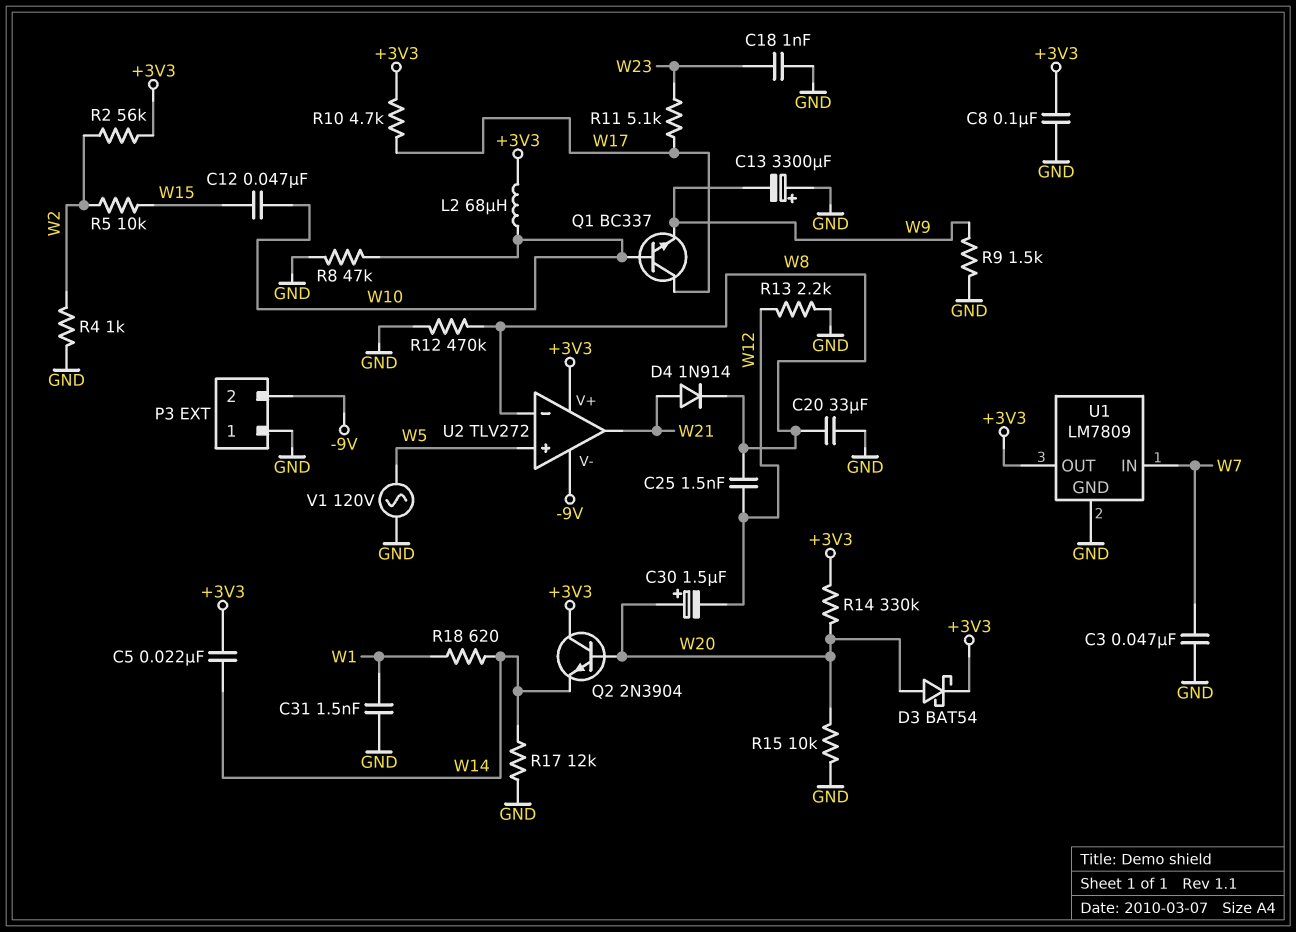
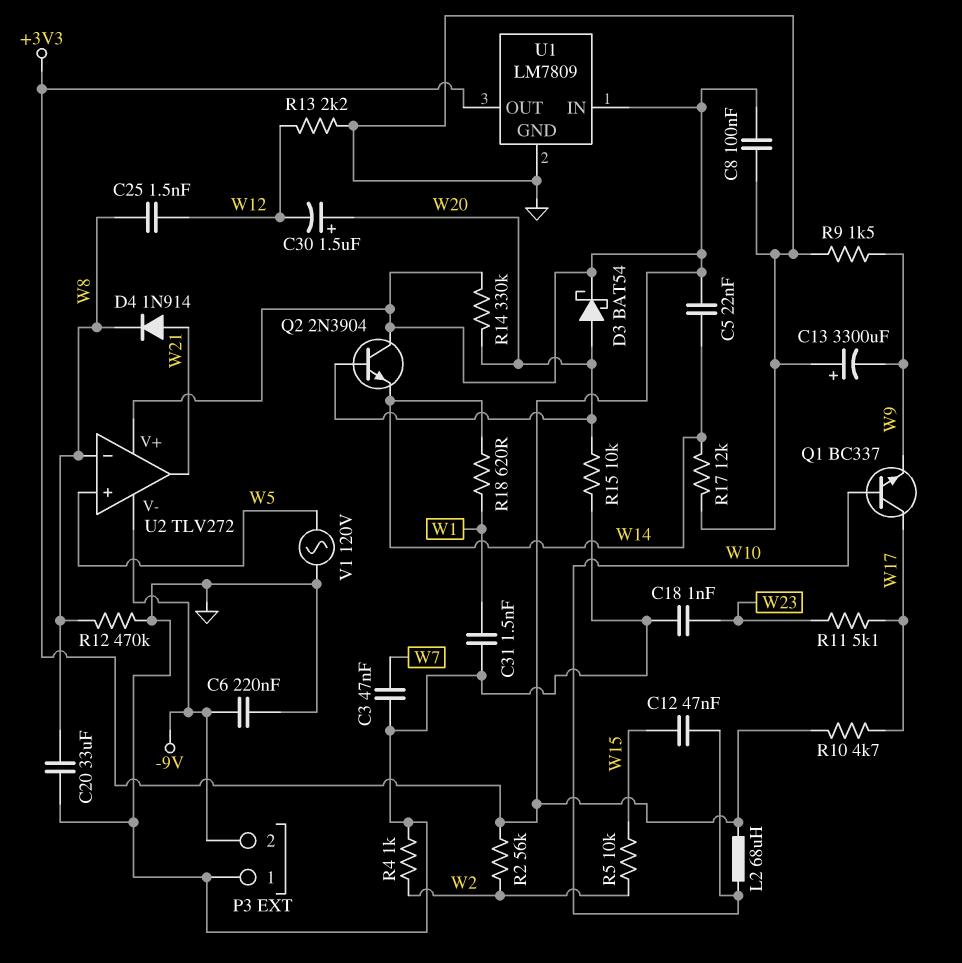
C6: none -> 220nF (-9V, GND)
R8: 47k (GND, W10) -> none
U1 pin IN: W7 -> +3V3

